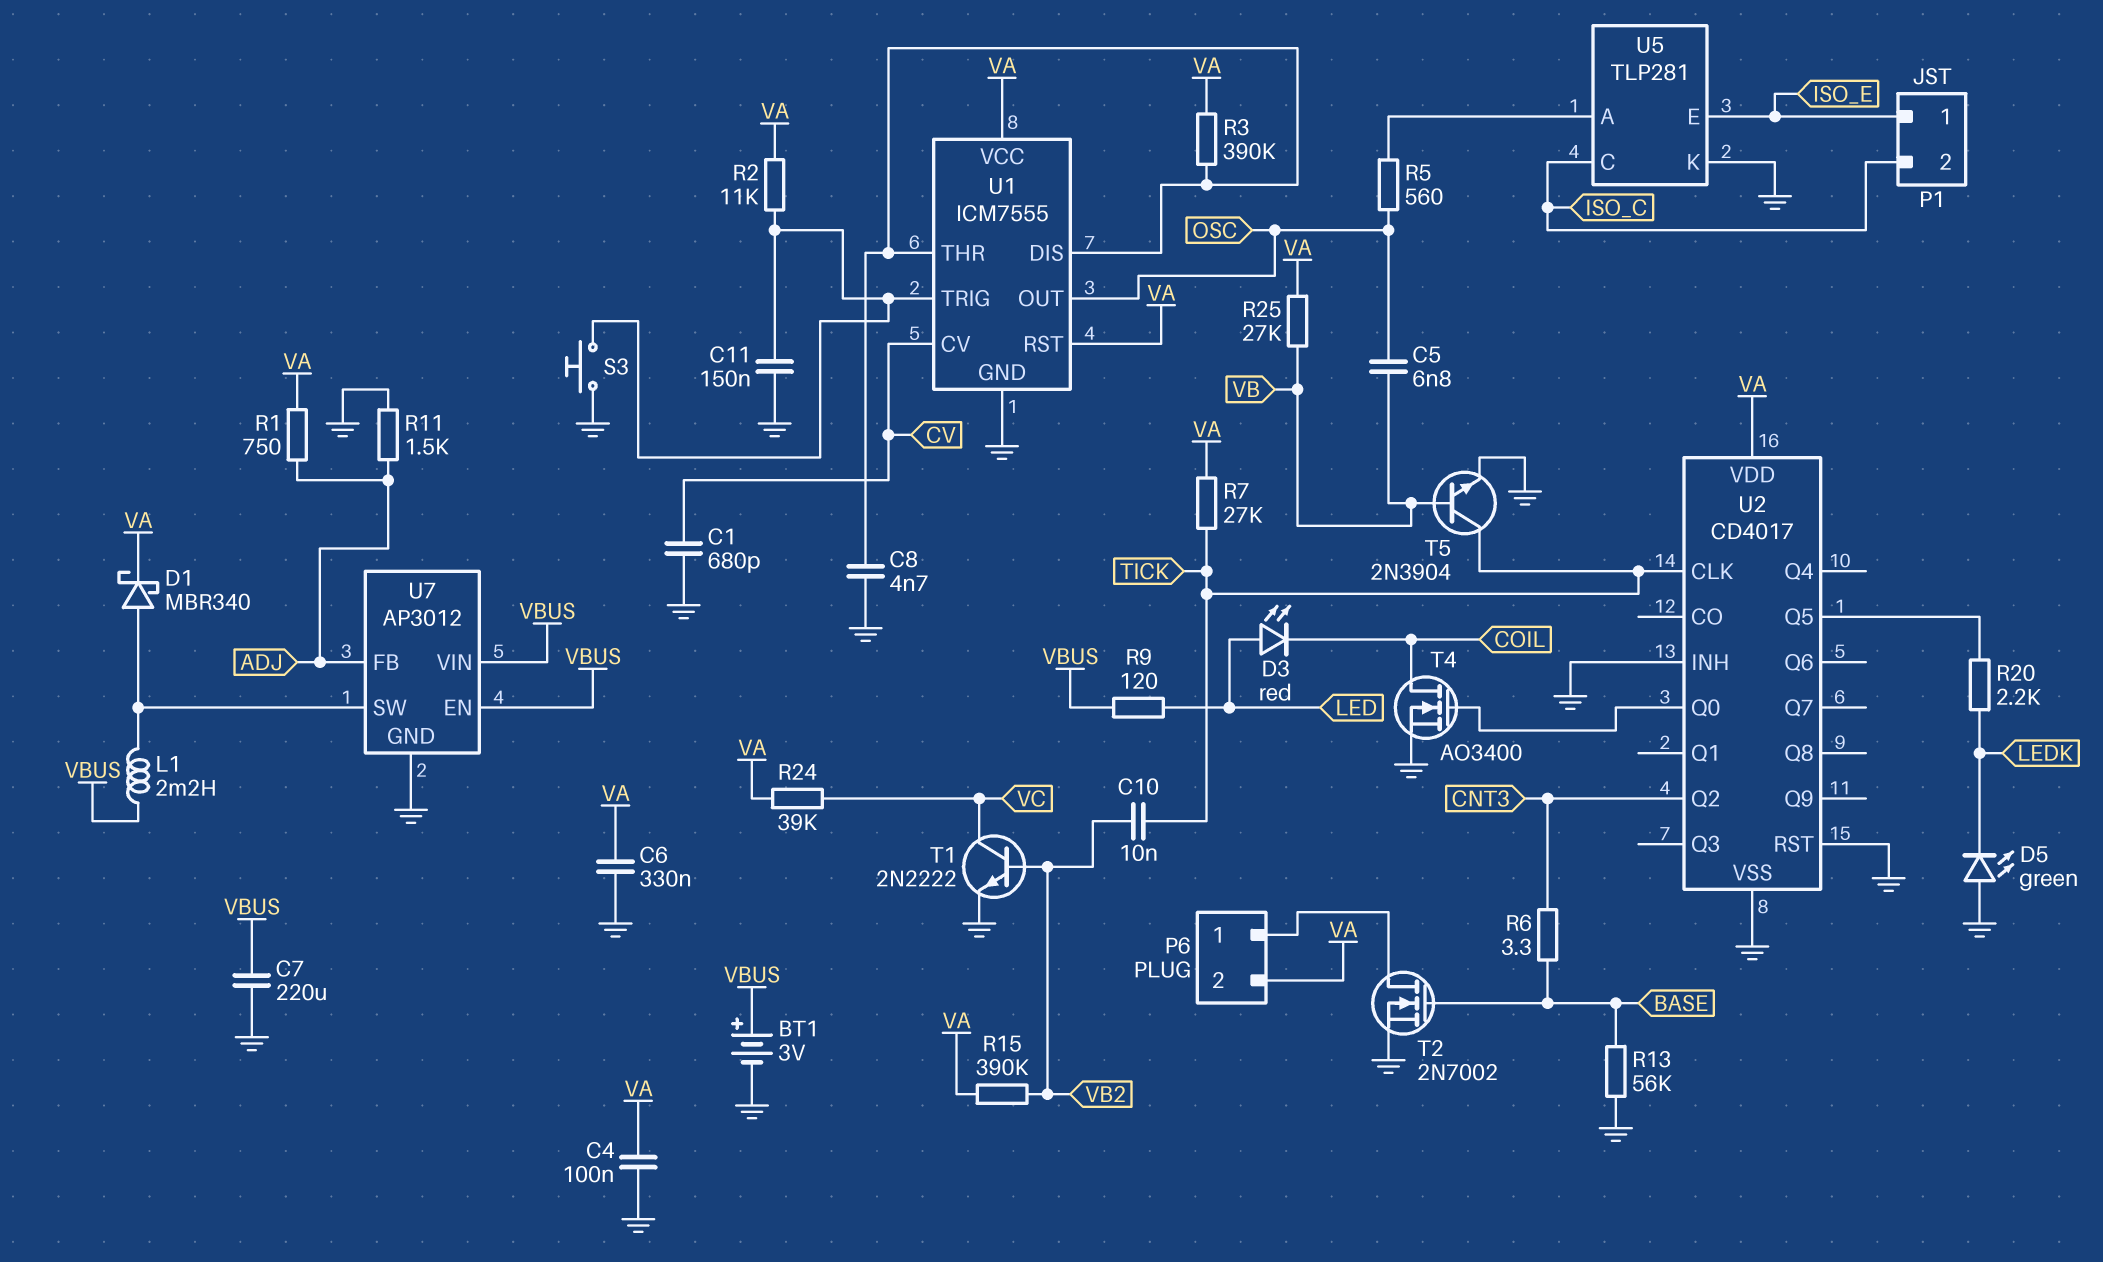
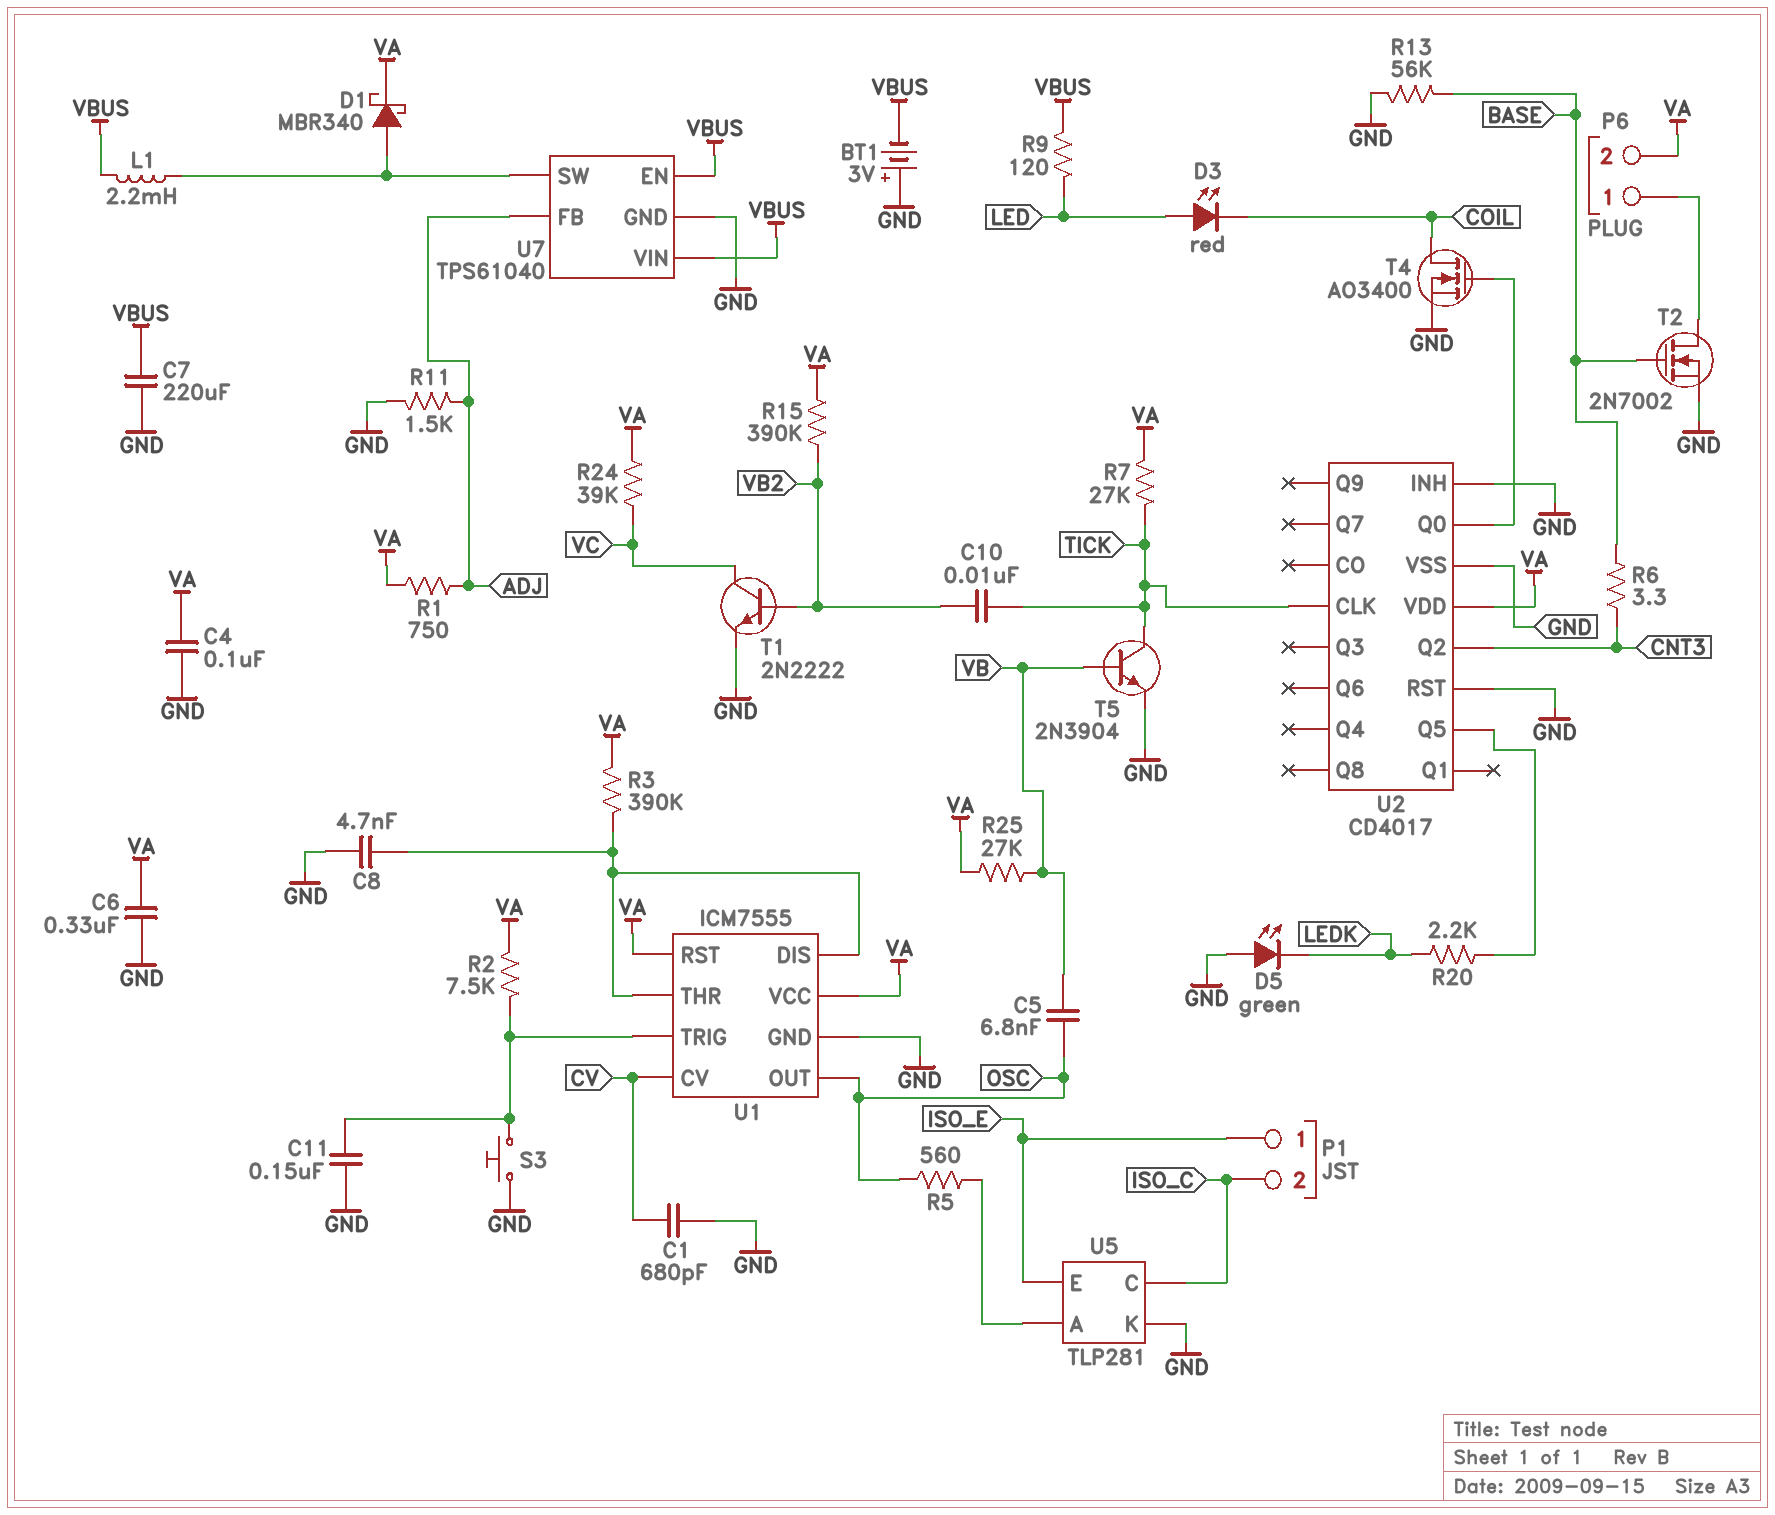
BT1: 3V (plus VBUS, minus GND) -> 3V (plus GND, minus VBUS)
R2: 11k (U1/TRIG, VA) -> 7.5k (U1/TRIG, VA)
U7: AP3012 -> TPS61040

